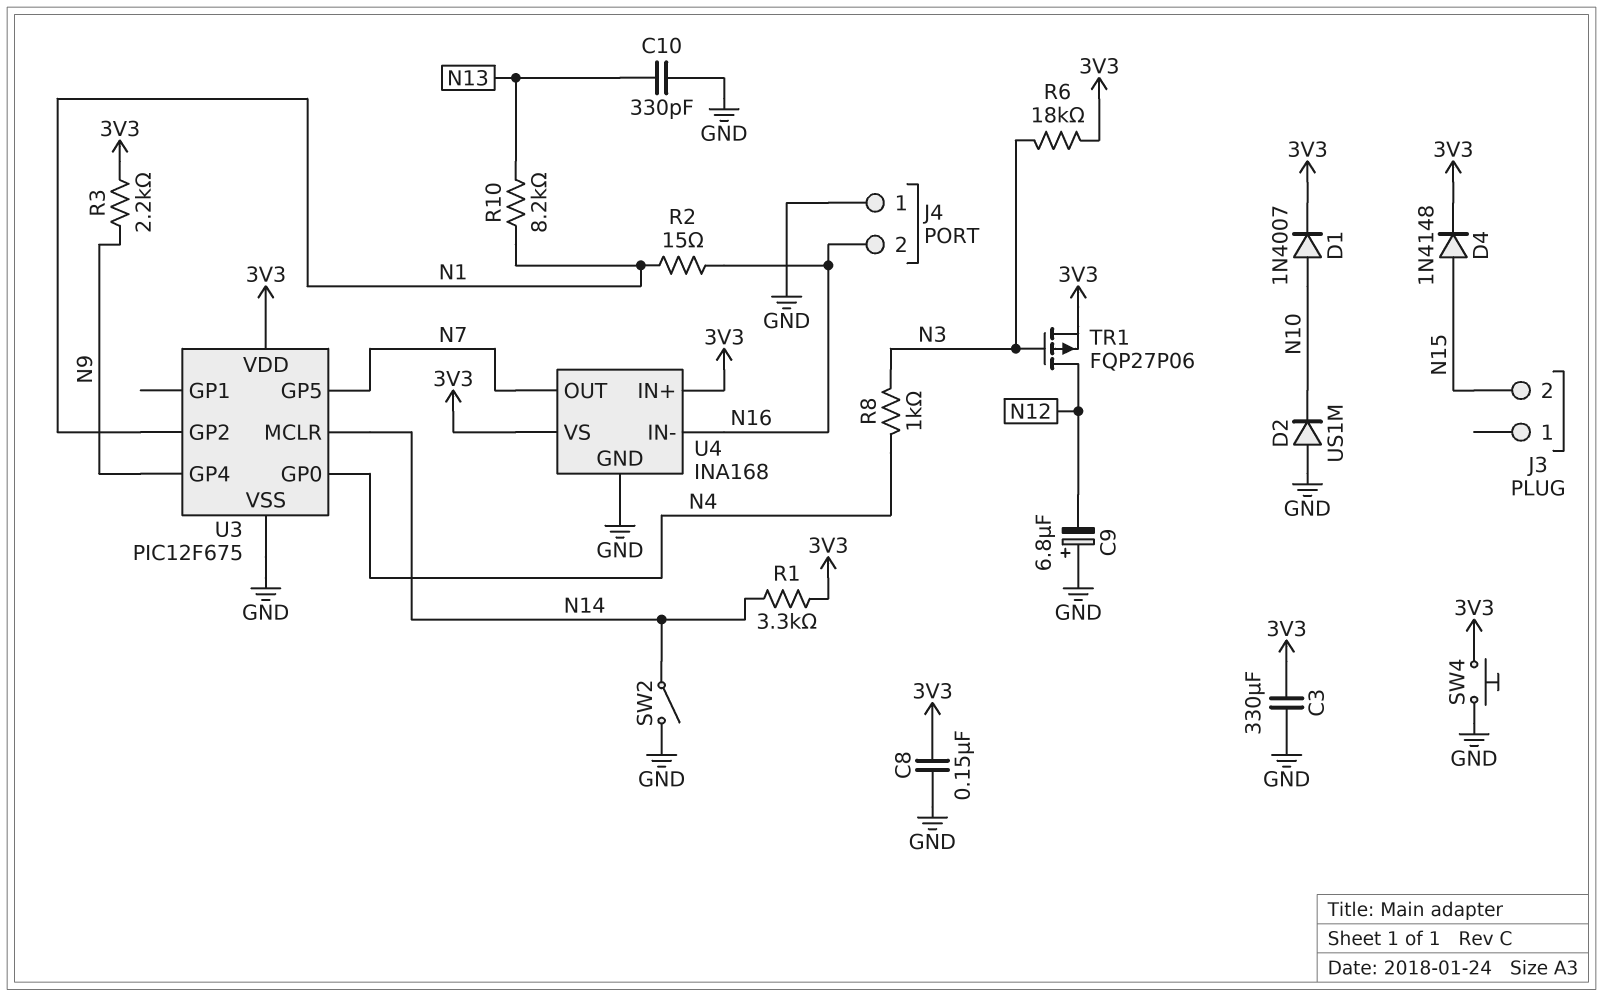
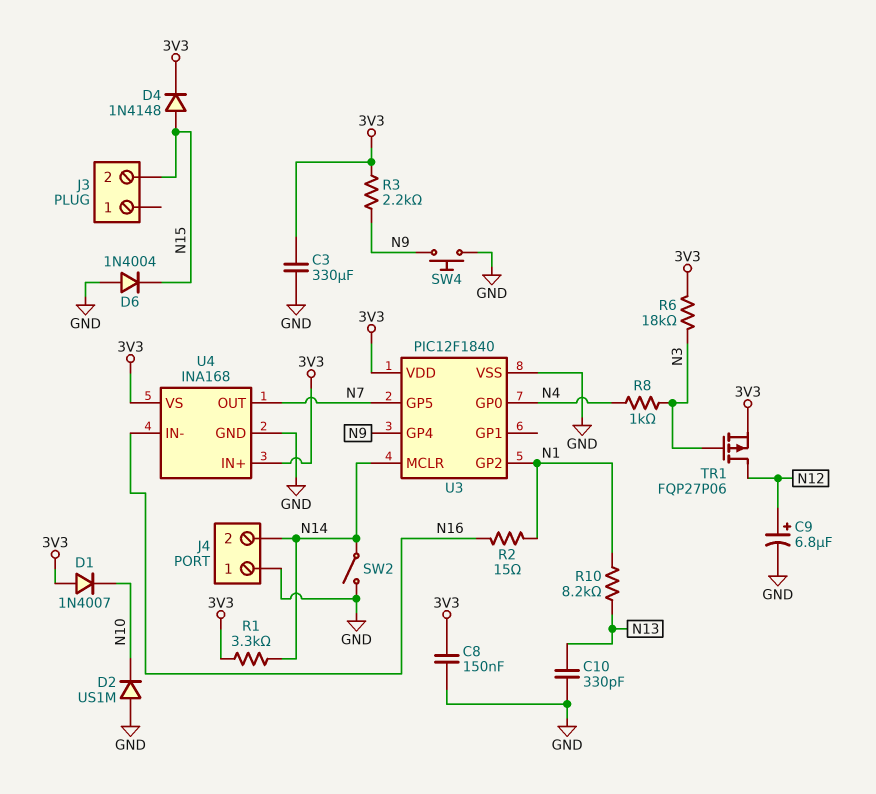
C9: 6.8uF (plus GND, minus N12) -> 6.8uF (plus N12, minus GND)
D1: diode 1N4007 (A N10, K 3V3) -> diode 1N4007 (A 3V3, K N10)
D6: none -> diode 1N4004 (A GND, K N15)
J4 pin 2: N16 -> N14
SW4: button (3V3, GND) -> button (GND, N9)
U3: PIC12F675 -> PIC12F1840

